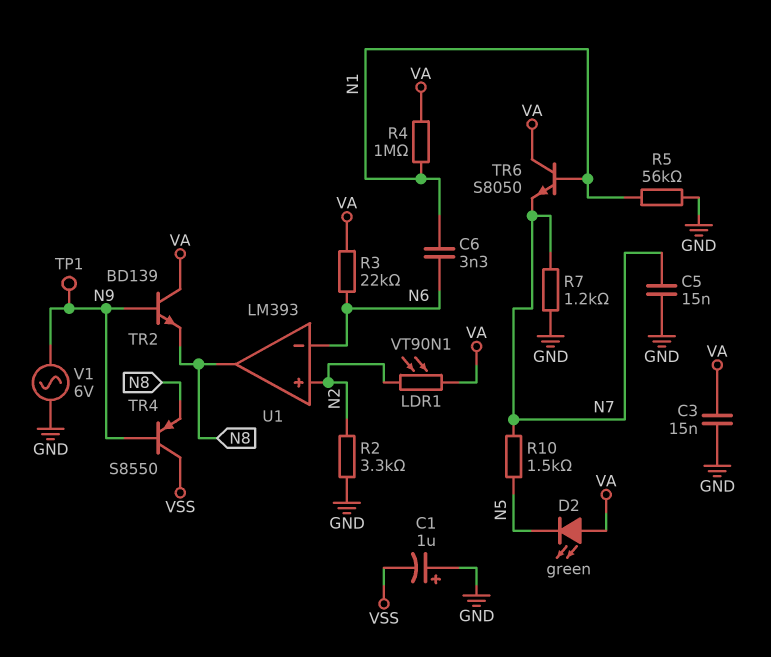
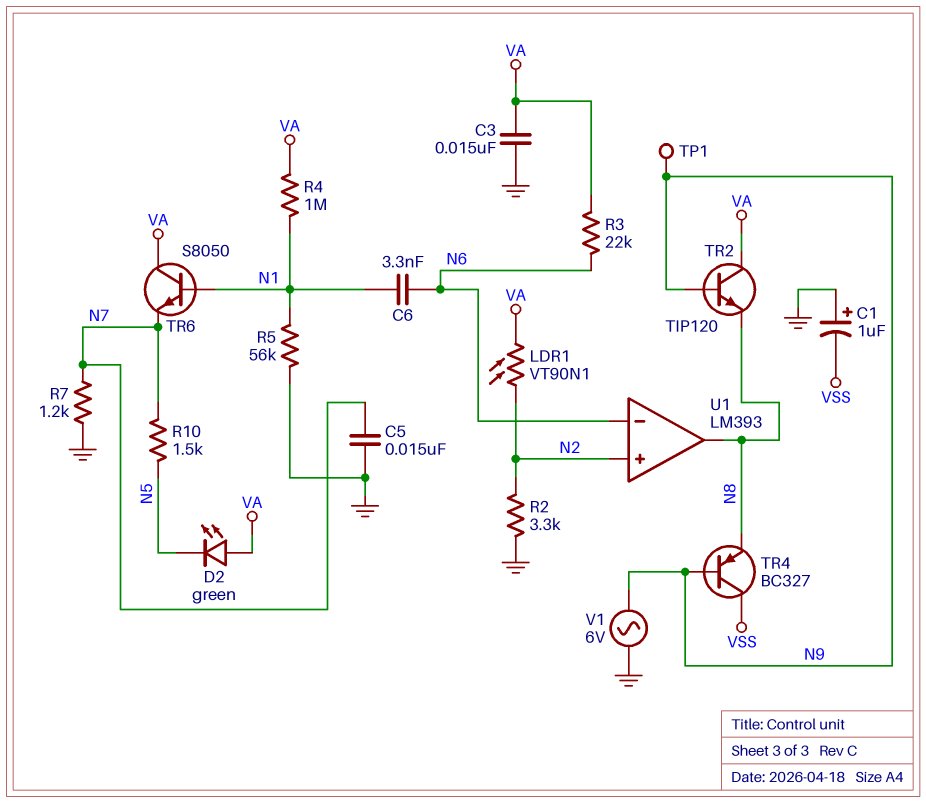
TR2: NPN BD139 (B N9, C VA, E N8) -> NPN TIP120 (B N9, C VA, E N8)
TR4: PNP S8550 (B N9, C VSS, E N8) -> PNP BC327 (B N9, C VSS, E N8)

